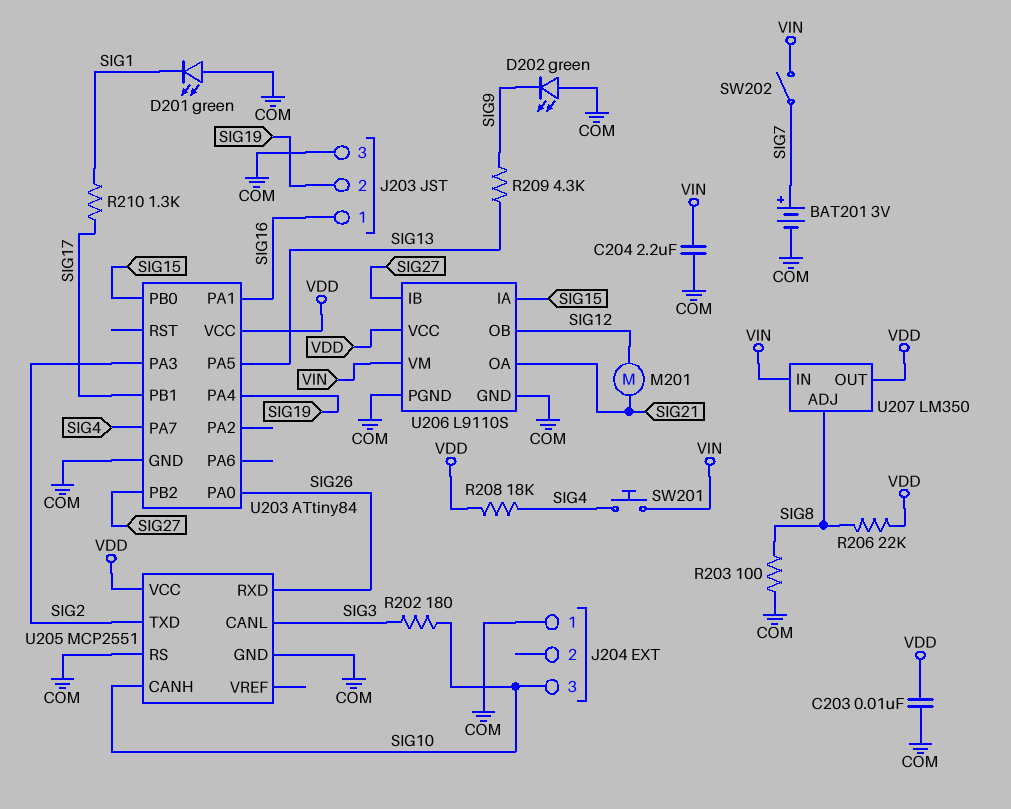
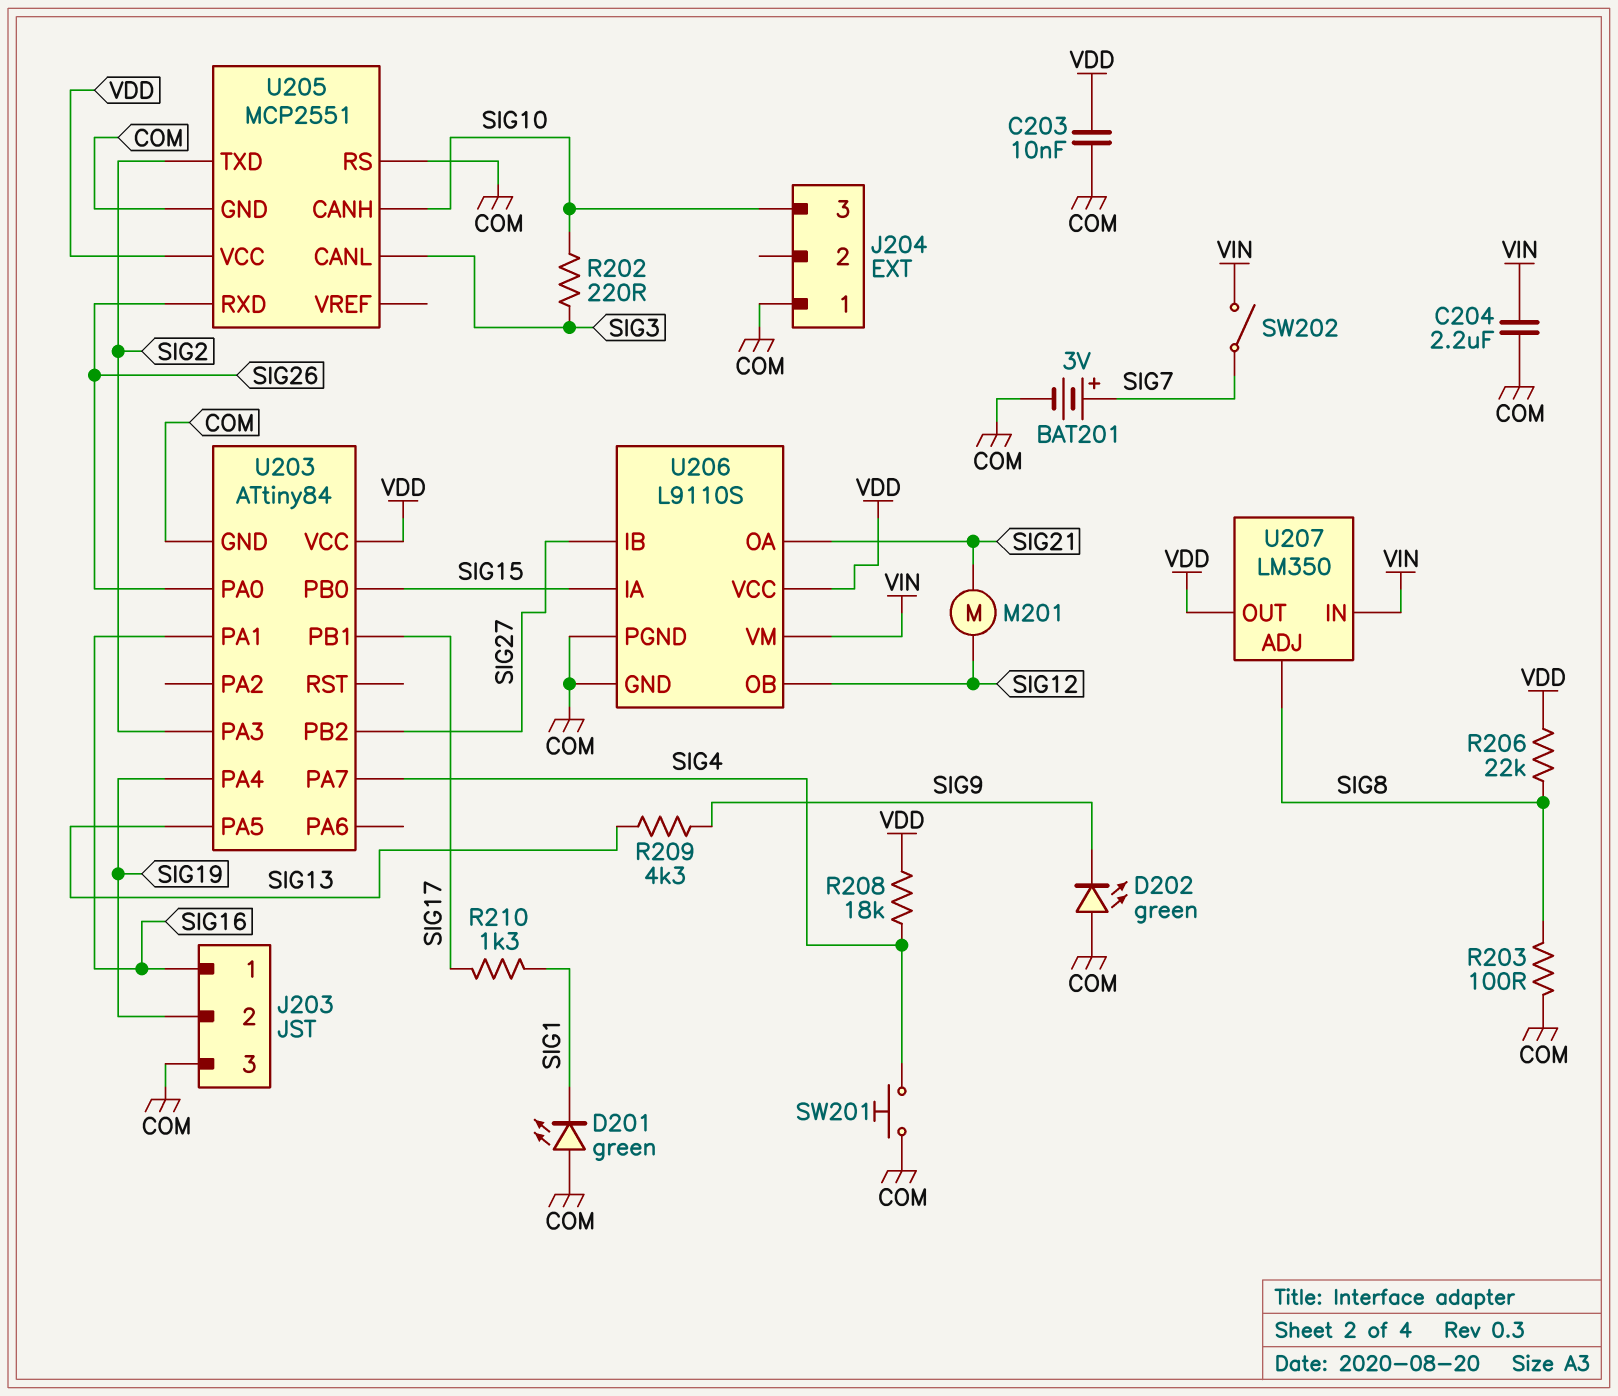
R202: 180 (SIG3, SIG10) -> 220 (SIG3, SIG10)
SW201: button (SIG4, VIN) -> button (COM, SIG4)

